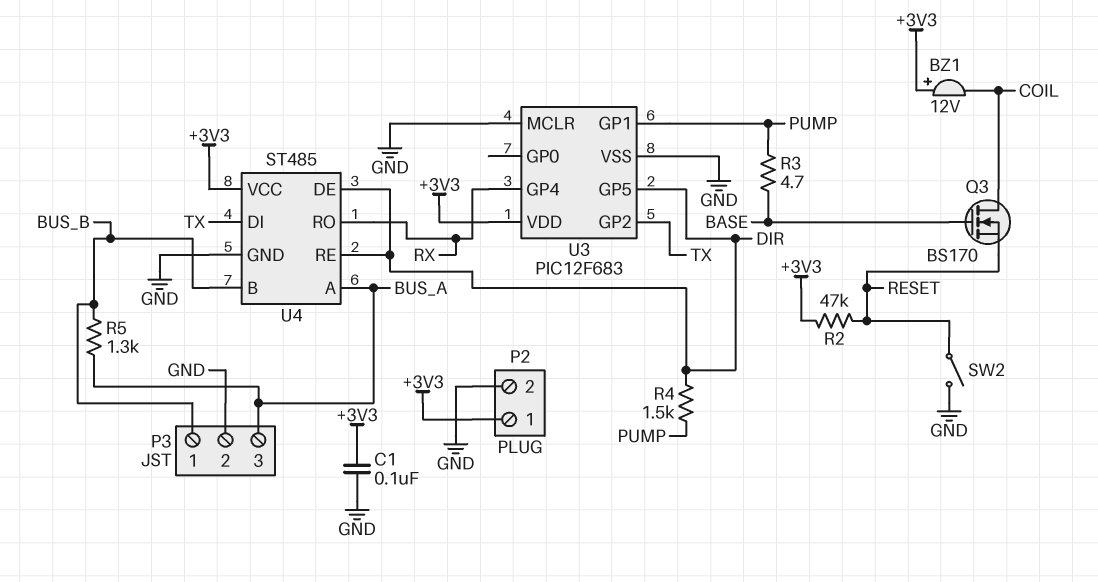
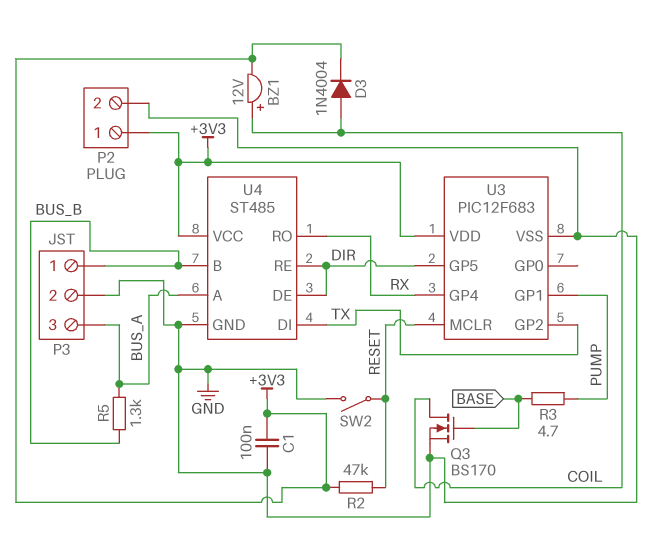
BZ1: buzzer 12V (plus +3V3, minus COIL) -> buzzer 12V (plus COIL, minus +3V3)
D3: none -> diode 1N4004 (A COIL, K +3V3)
Q3: NMOS BS170 (G BASE, D COIL, S RESET) -> NMOS BS170 (G BASE, D COIL, S GND)
R4: 1.5k (DIR, PUMP) -> none
U3 pin MCLR: GND -> RESET

